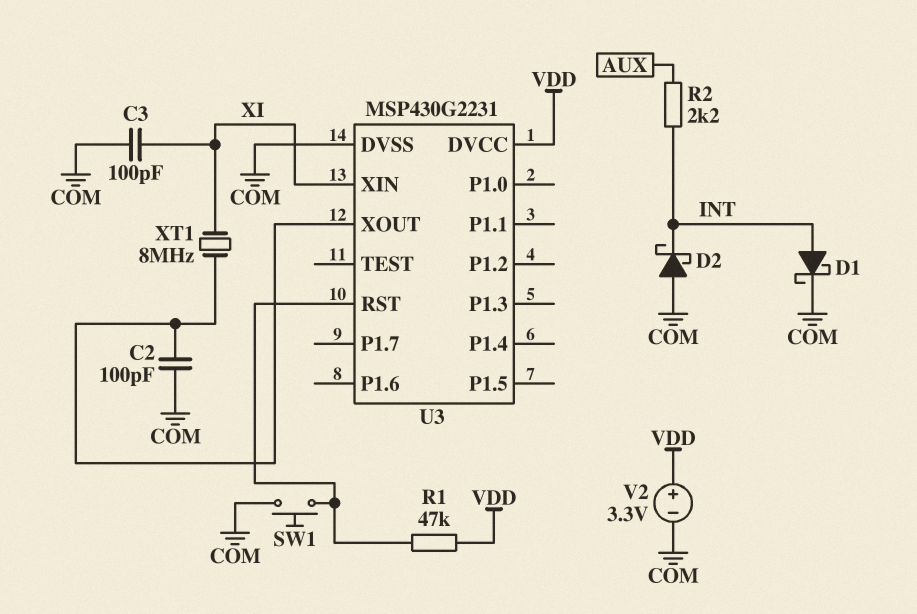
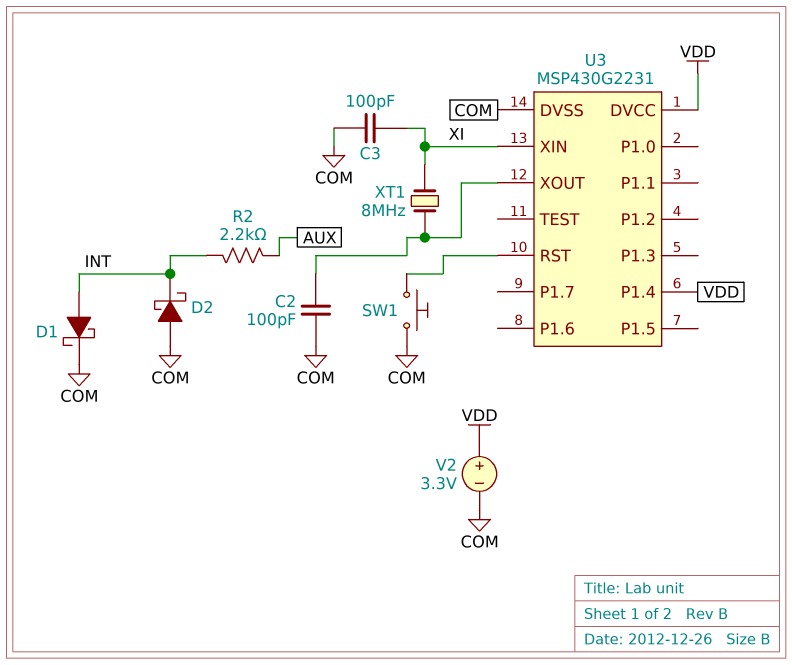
R1: 47k (U3/RST, VDD) -> none
U3 pin P1.4: none -> VDD

